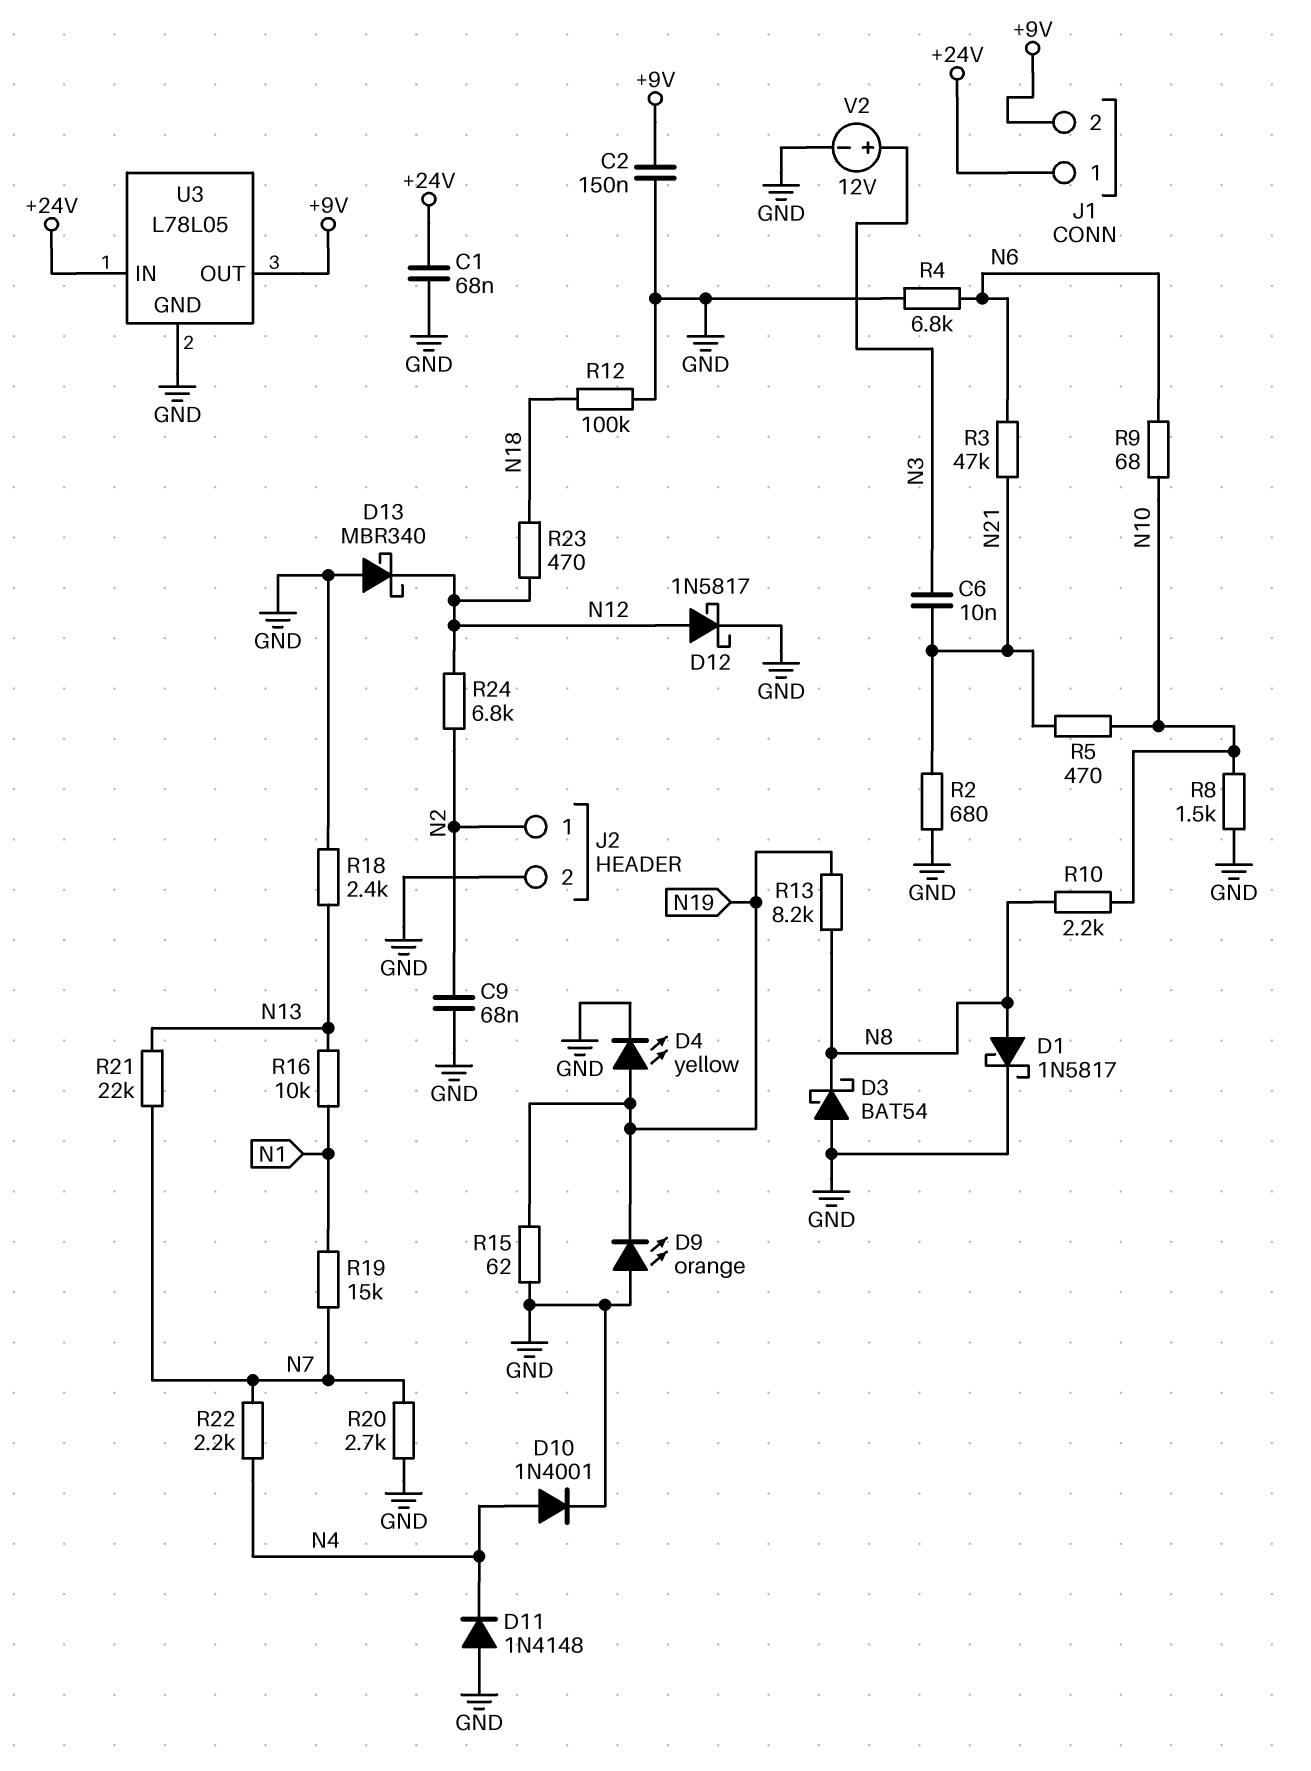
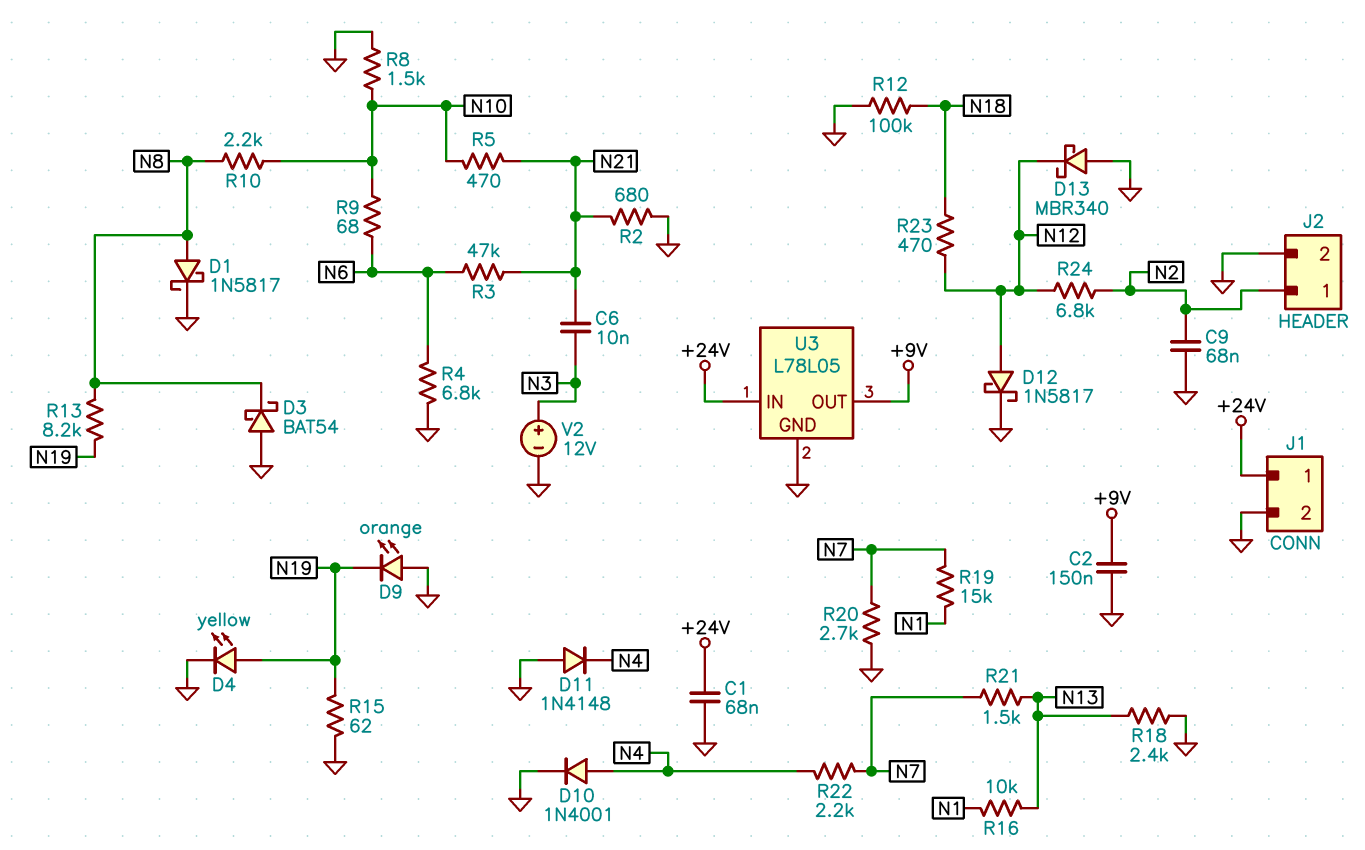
J1 pin 2: +9V -> GND
R21: 22k (N7, N13) -> 1.5k (N7, N13)

